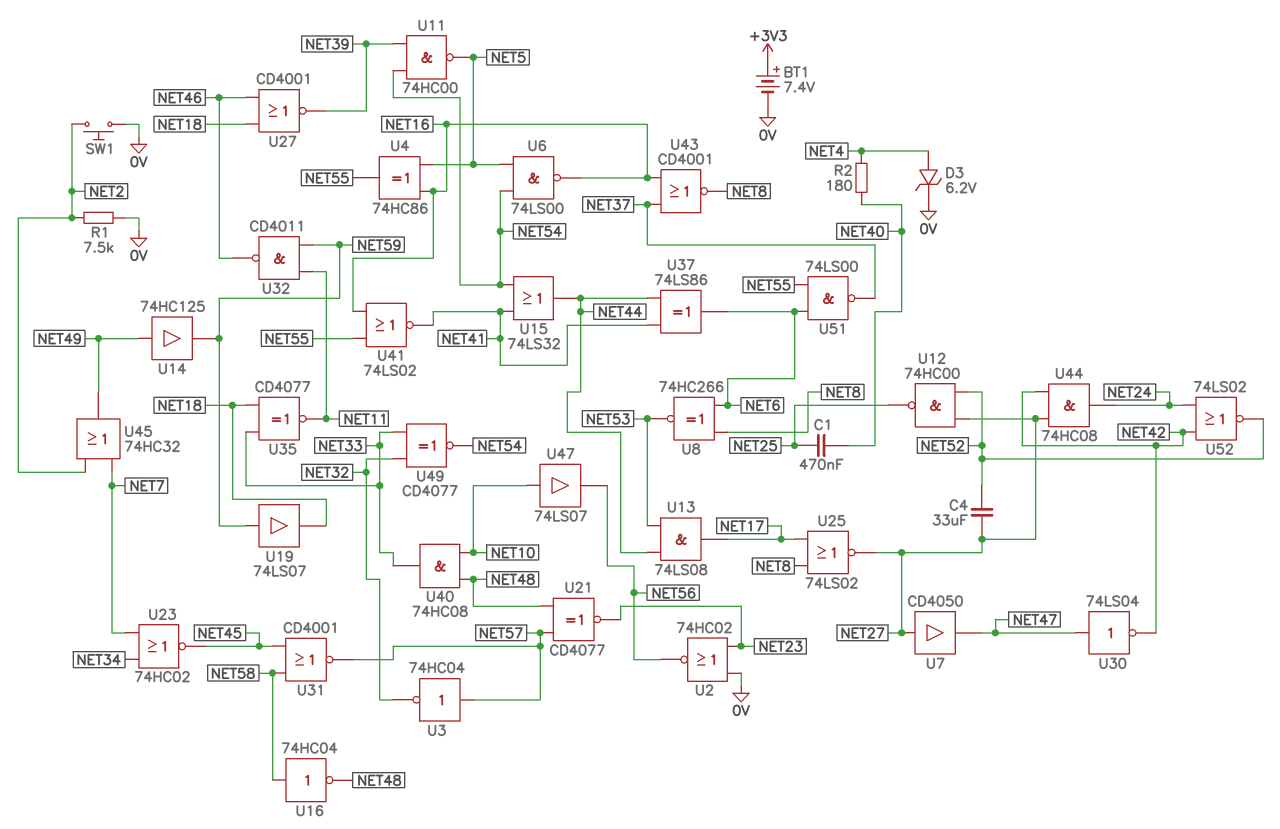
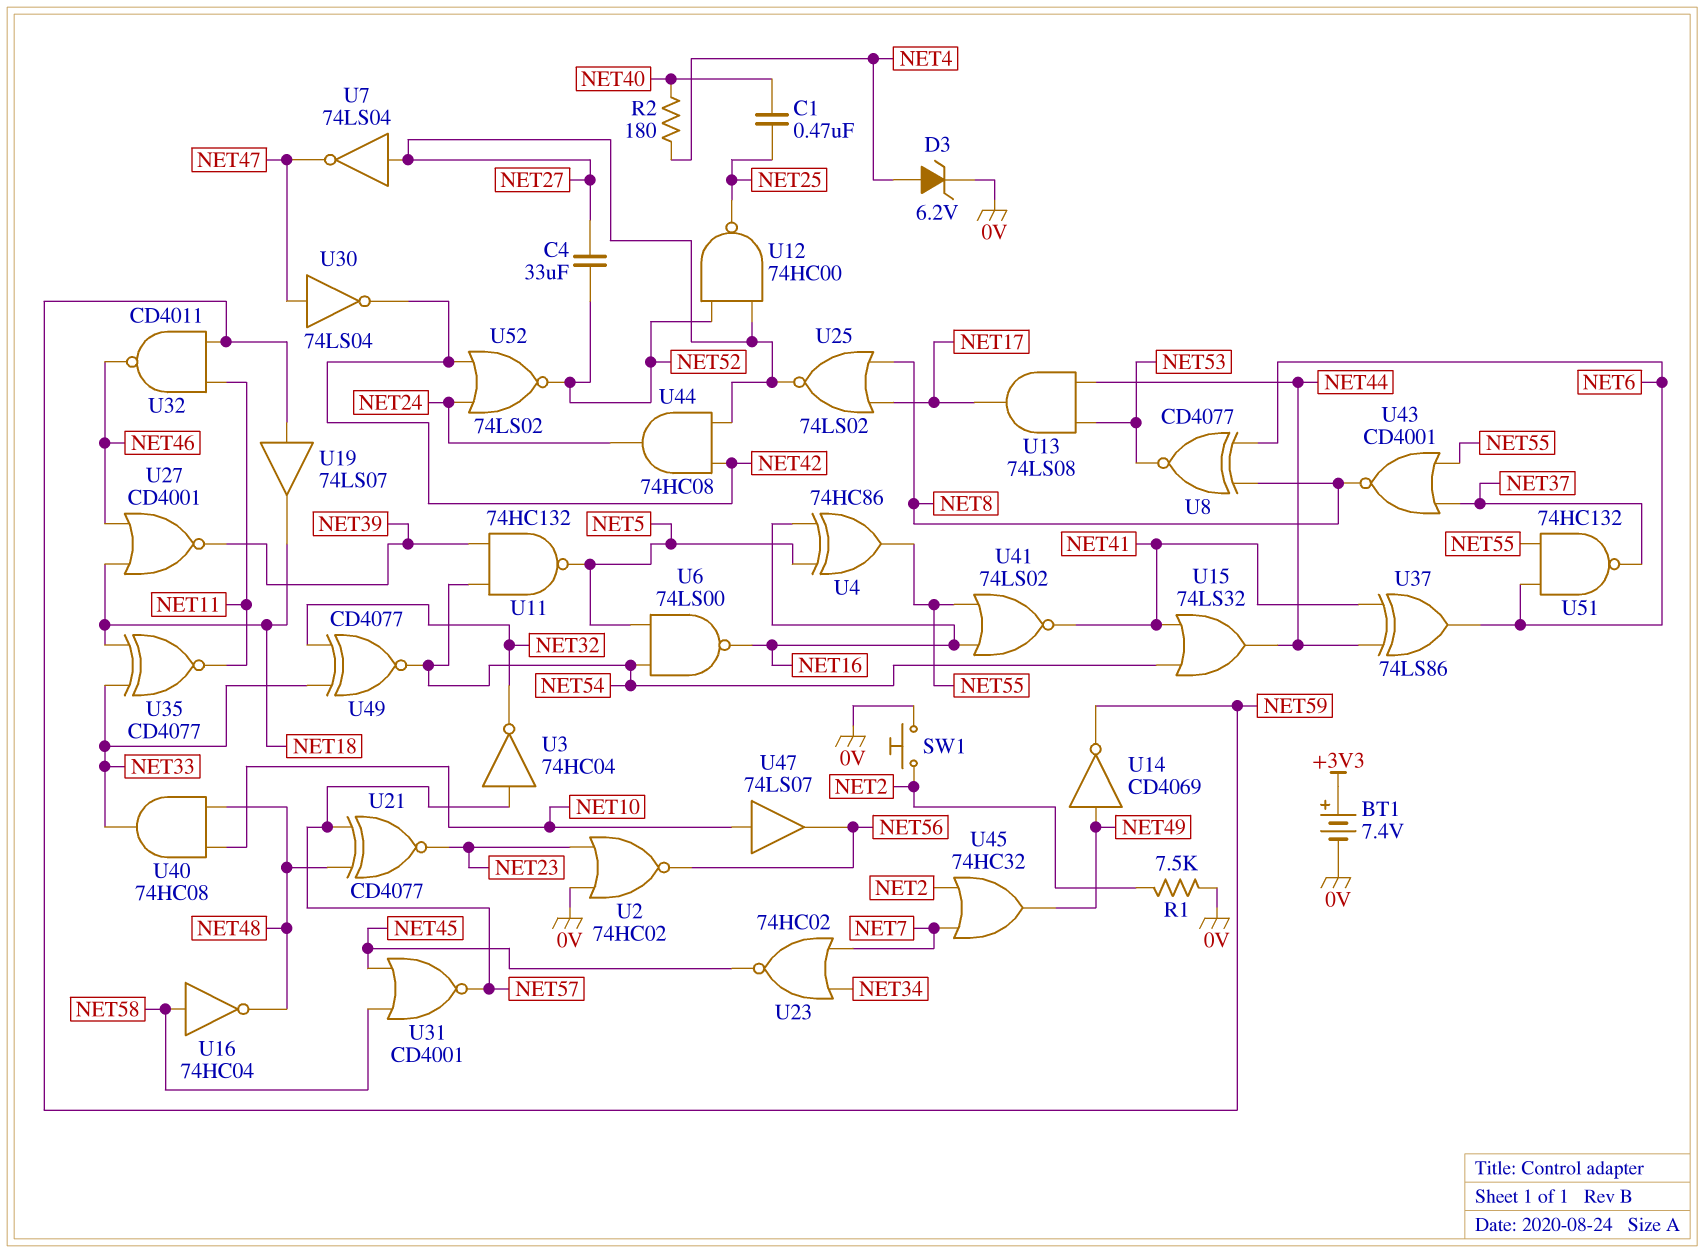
U7: buffer CD4050 (in NET27, out NET47) -> NOT 74LS04 (in NET27, out NET47)
U8: XNOR 74HC266 (in NET6, in NET8, out NET53) -> XNOR CD4077 (in NET6, in NET8, out NET53)
U11: NAND 74HC00 (in NET39, in NET54, out NET5) -> NAND 74HC132 (in NET39, in NET54, out NET5)
U14: buffer 74HC125 (in NET49, out NET59) -> NOT CD4069 (in NET49, out NET59)
U43: NOR CD4001 (in NET16, in NET37, out NET8) -> NOR CD4001 (in NET37, in NET55, out NET8)
U51: NAND 74LS00 (in NET6, in NET55, out NET37) -> NAND 74HC132 (in NET6, in NET55, out NET37)

